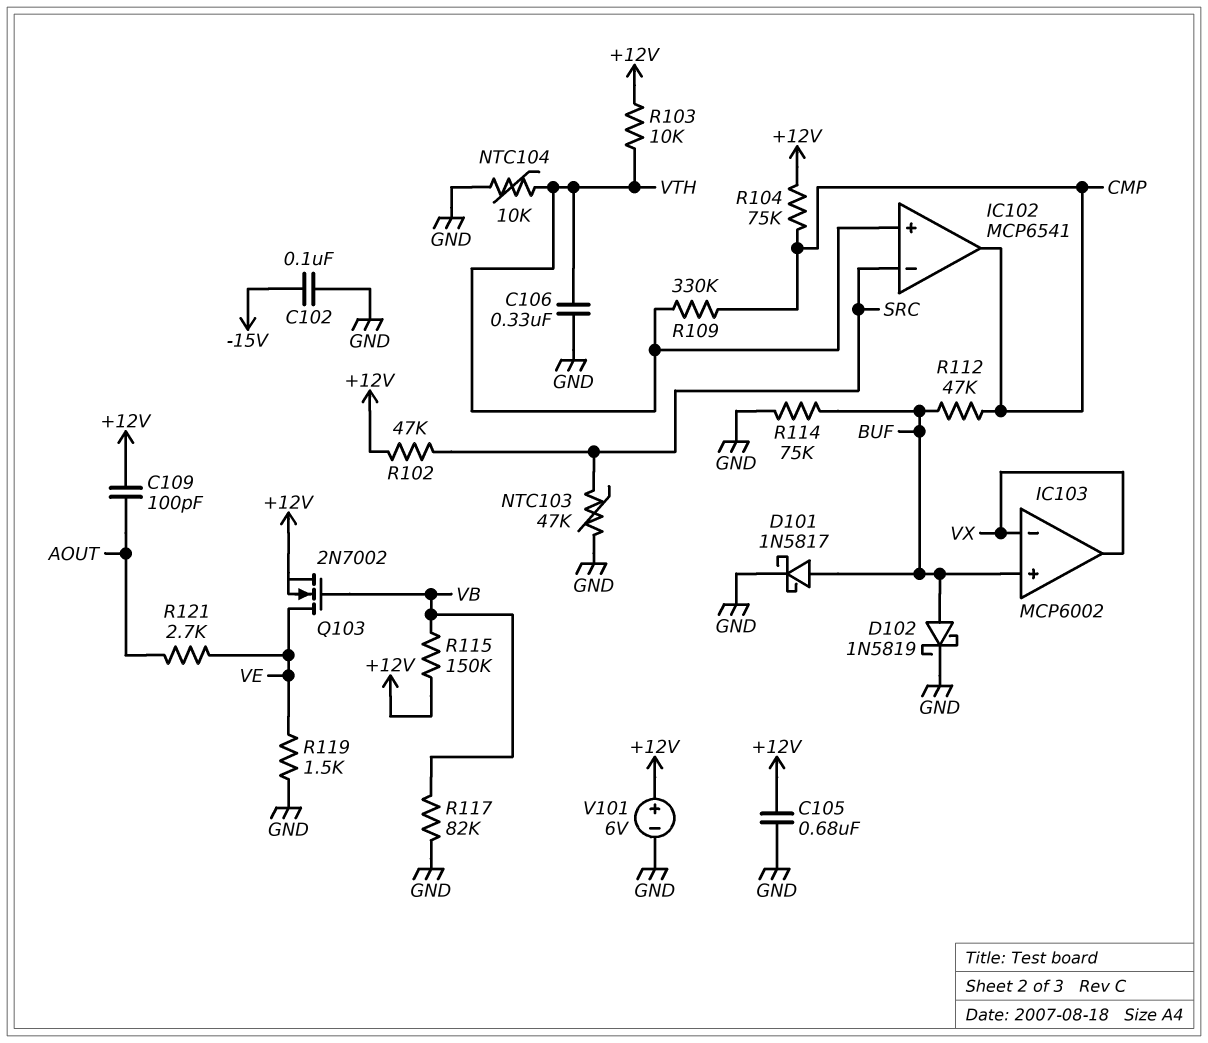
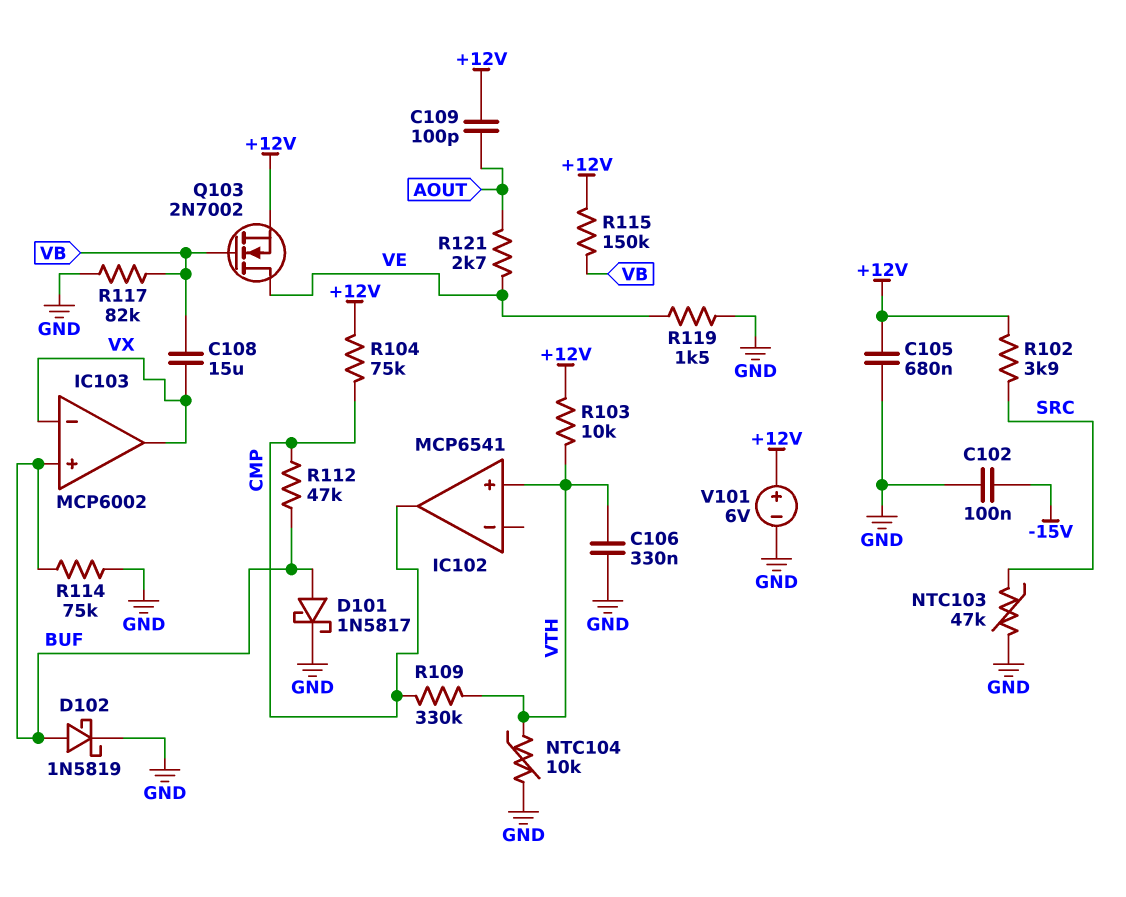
C108: none -> 15uF (VB, VX)
IC102 pin in-: SRC -> none
R102: 47k (+12V, SRC) -> 3.9k (+12V, SRC)

